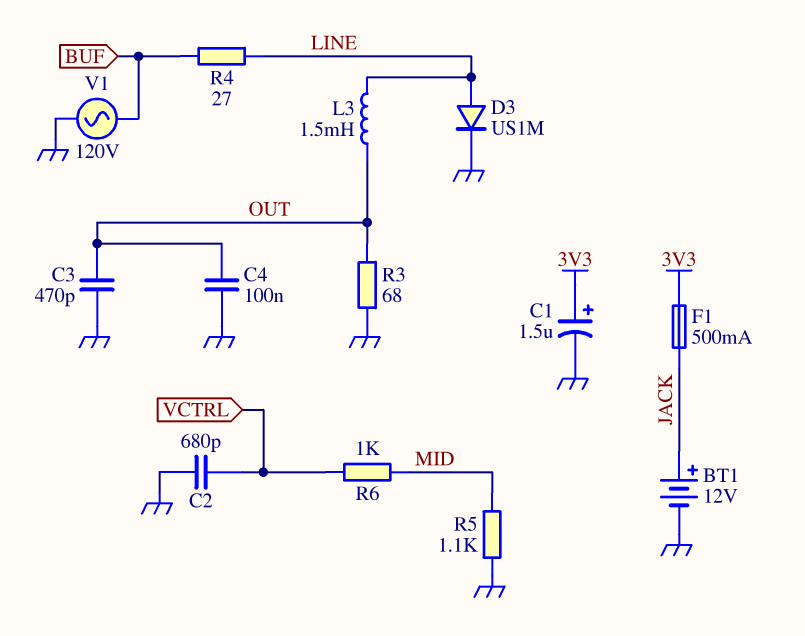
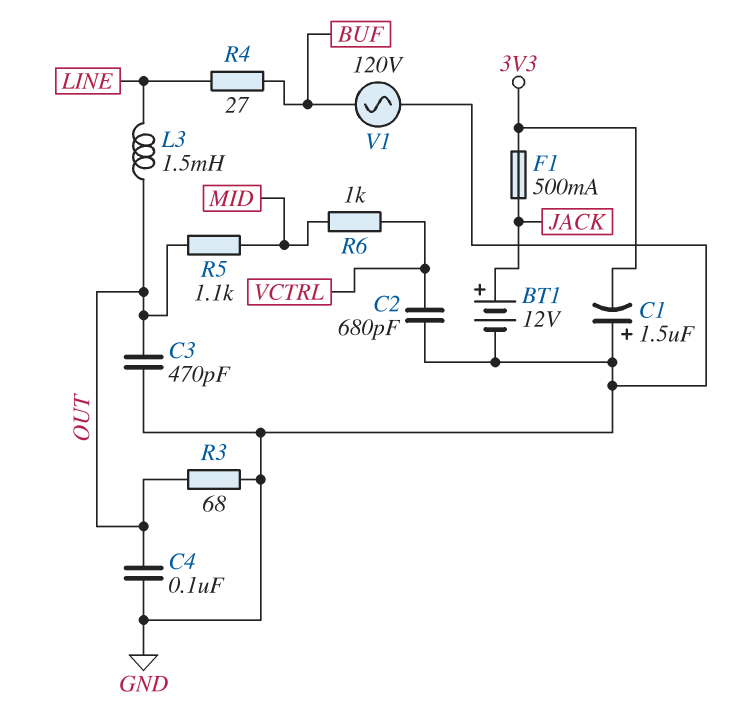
C1: 1.5uF (plus 3V3, minus GND) -> 1.5uF (plus GND, minus 3V3)
D3: diode US1M (A LINE, K GND) -> none
R5: 1.1k (GND, MID) -> 1.1k (MID, OUT)

